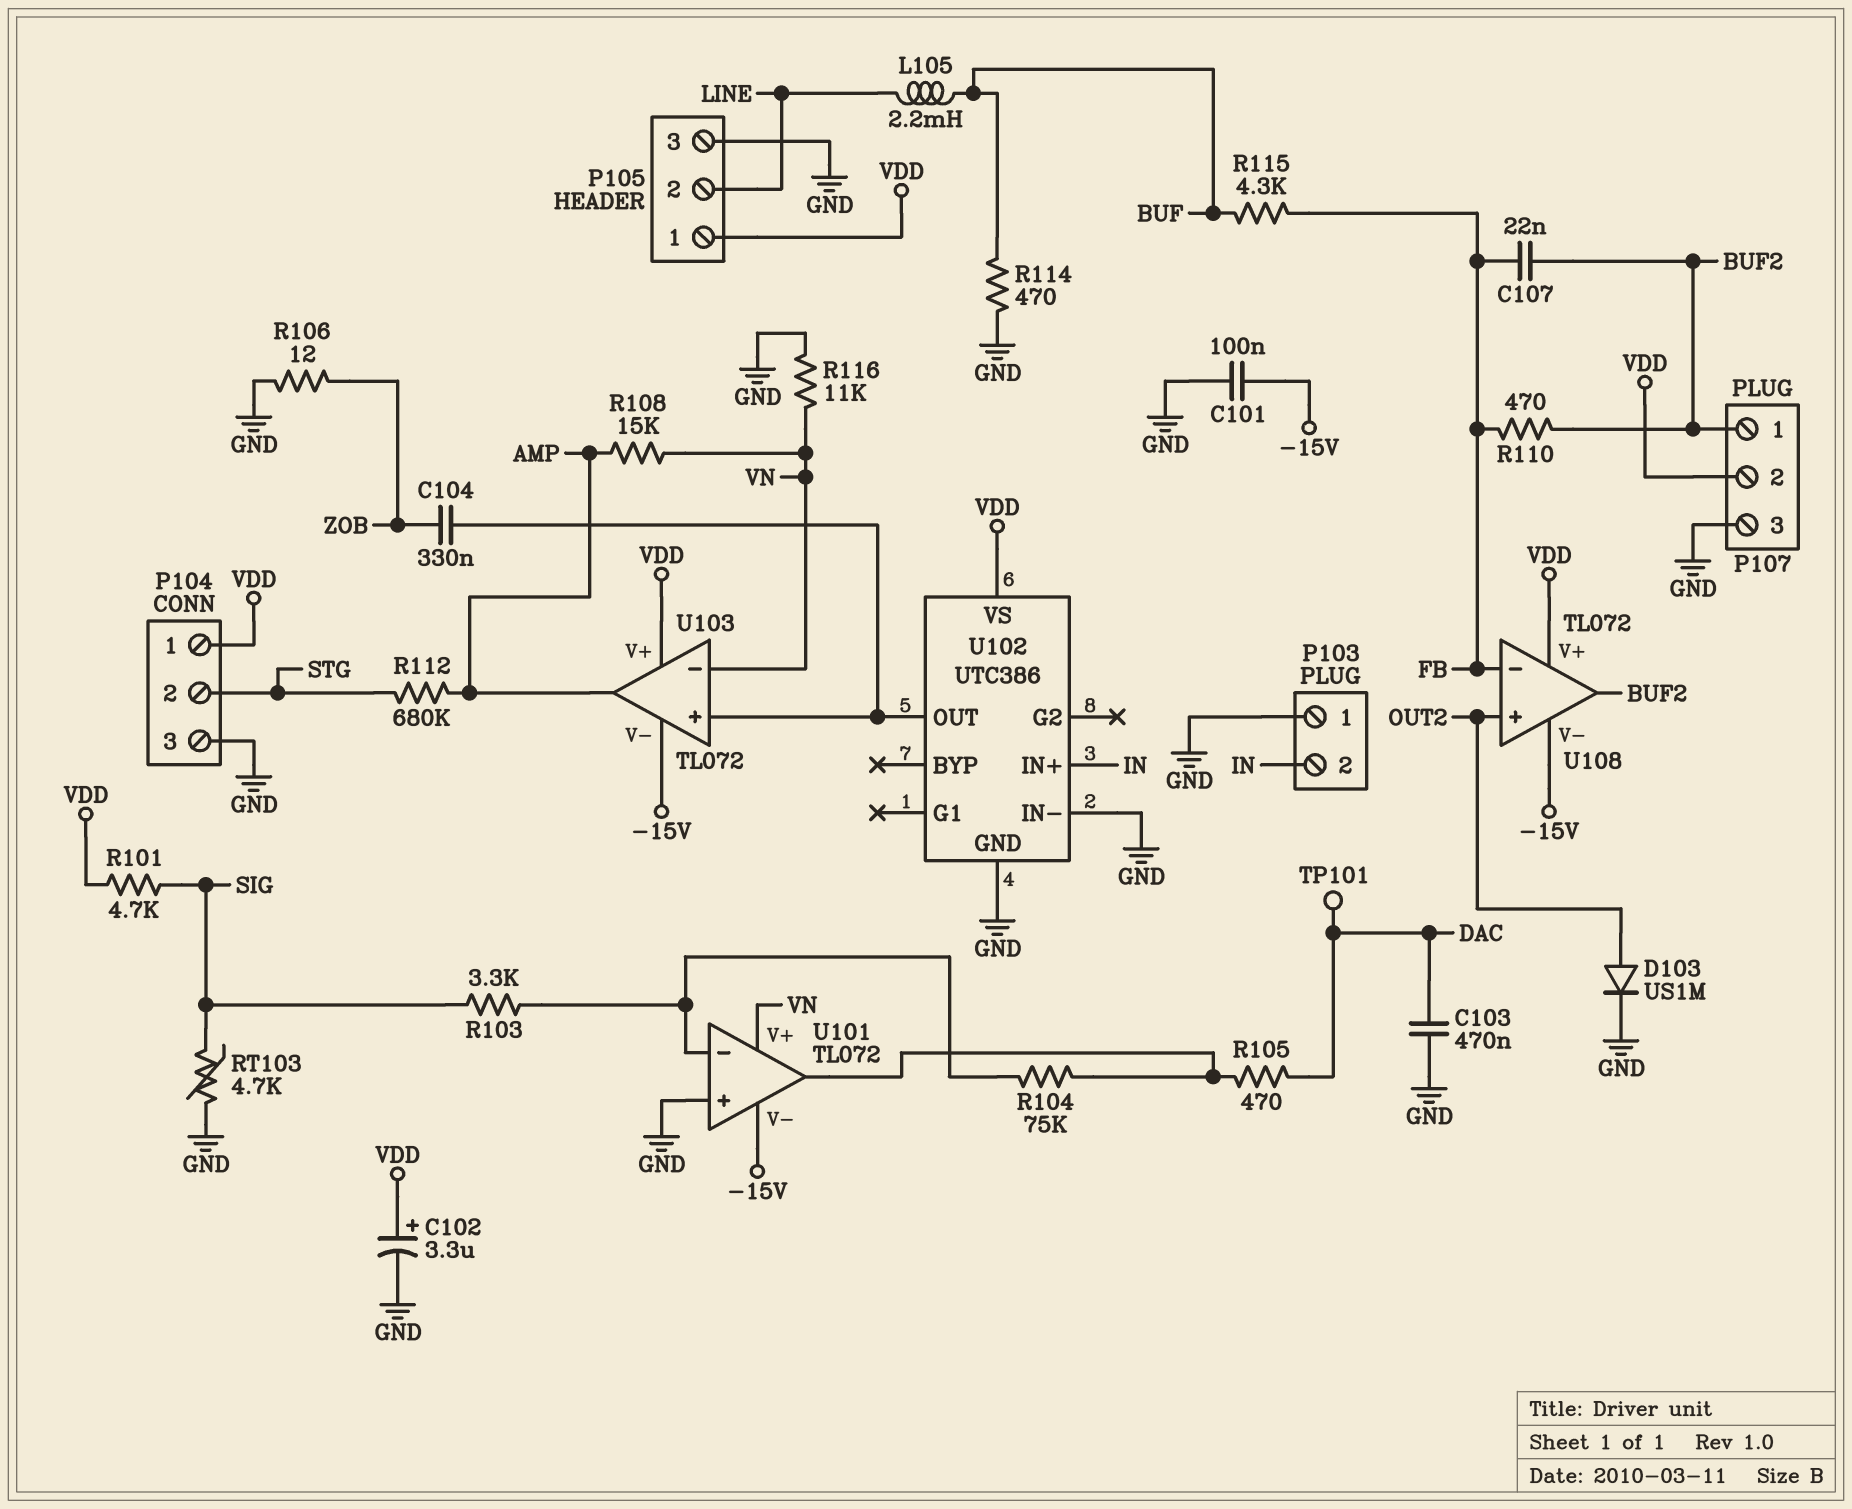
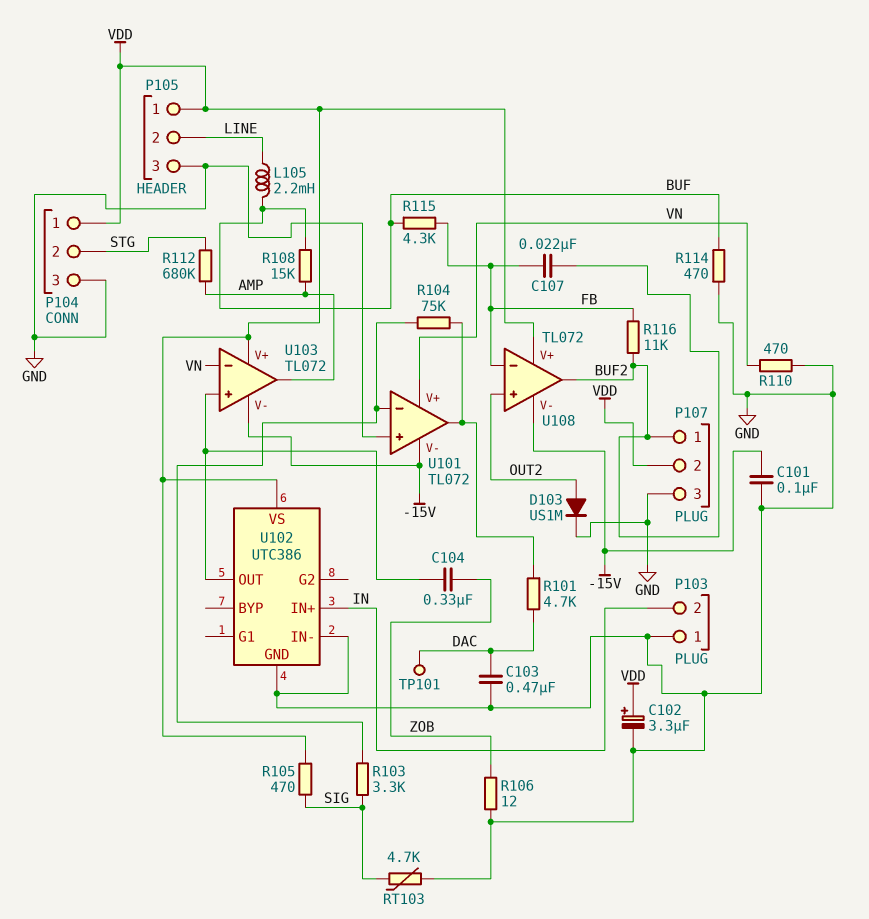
R101: 4.7k (SIG, VDD) -> 4.7k (DAC, U101/out)
R105: 470 (DAC, U101/out) -> 470 (SIG, VDD)
R108: 15k (AMP, VN) -> 15k (AMP, BUF)
R110: 470 (BUF2, FB) -> 470 (GND, VN)
R116: 11k (GND, VN) -> 11k (BUF2, FB)

